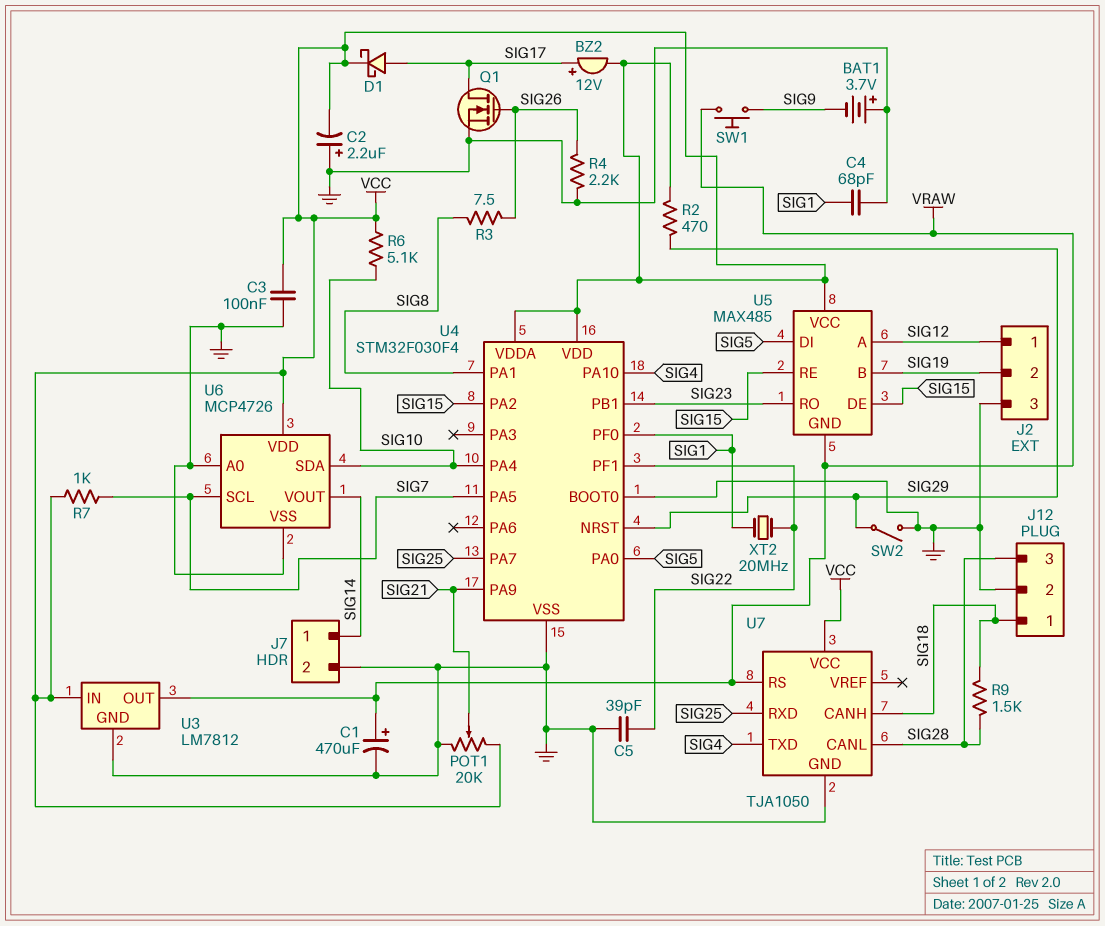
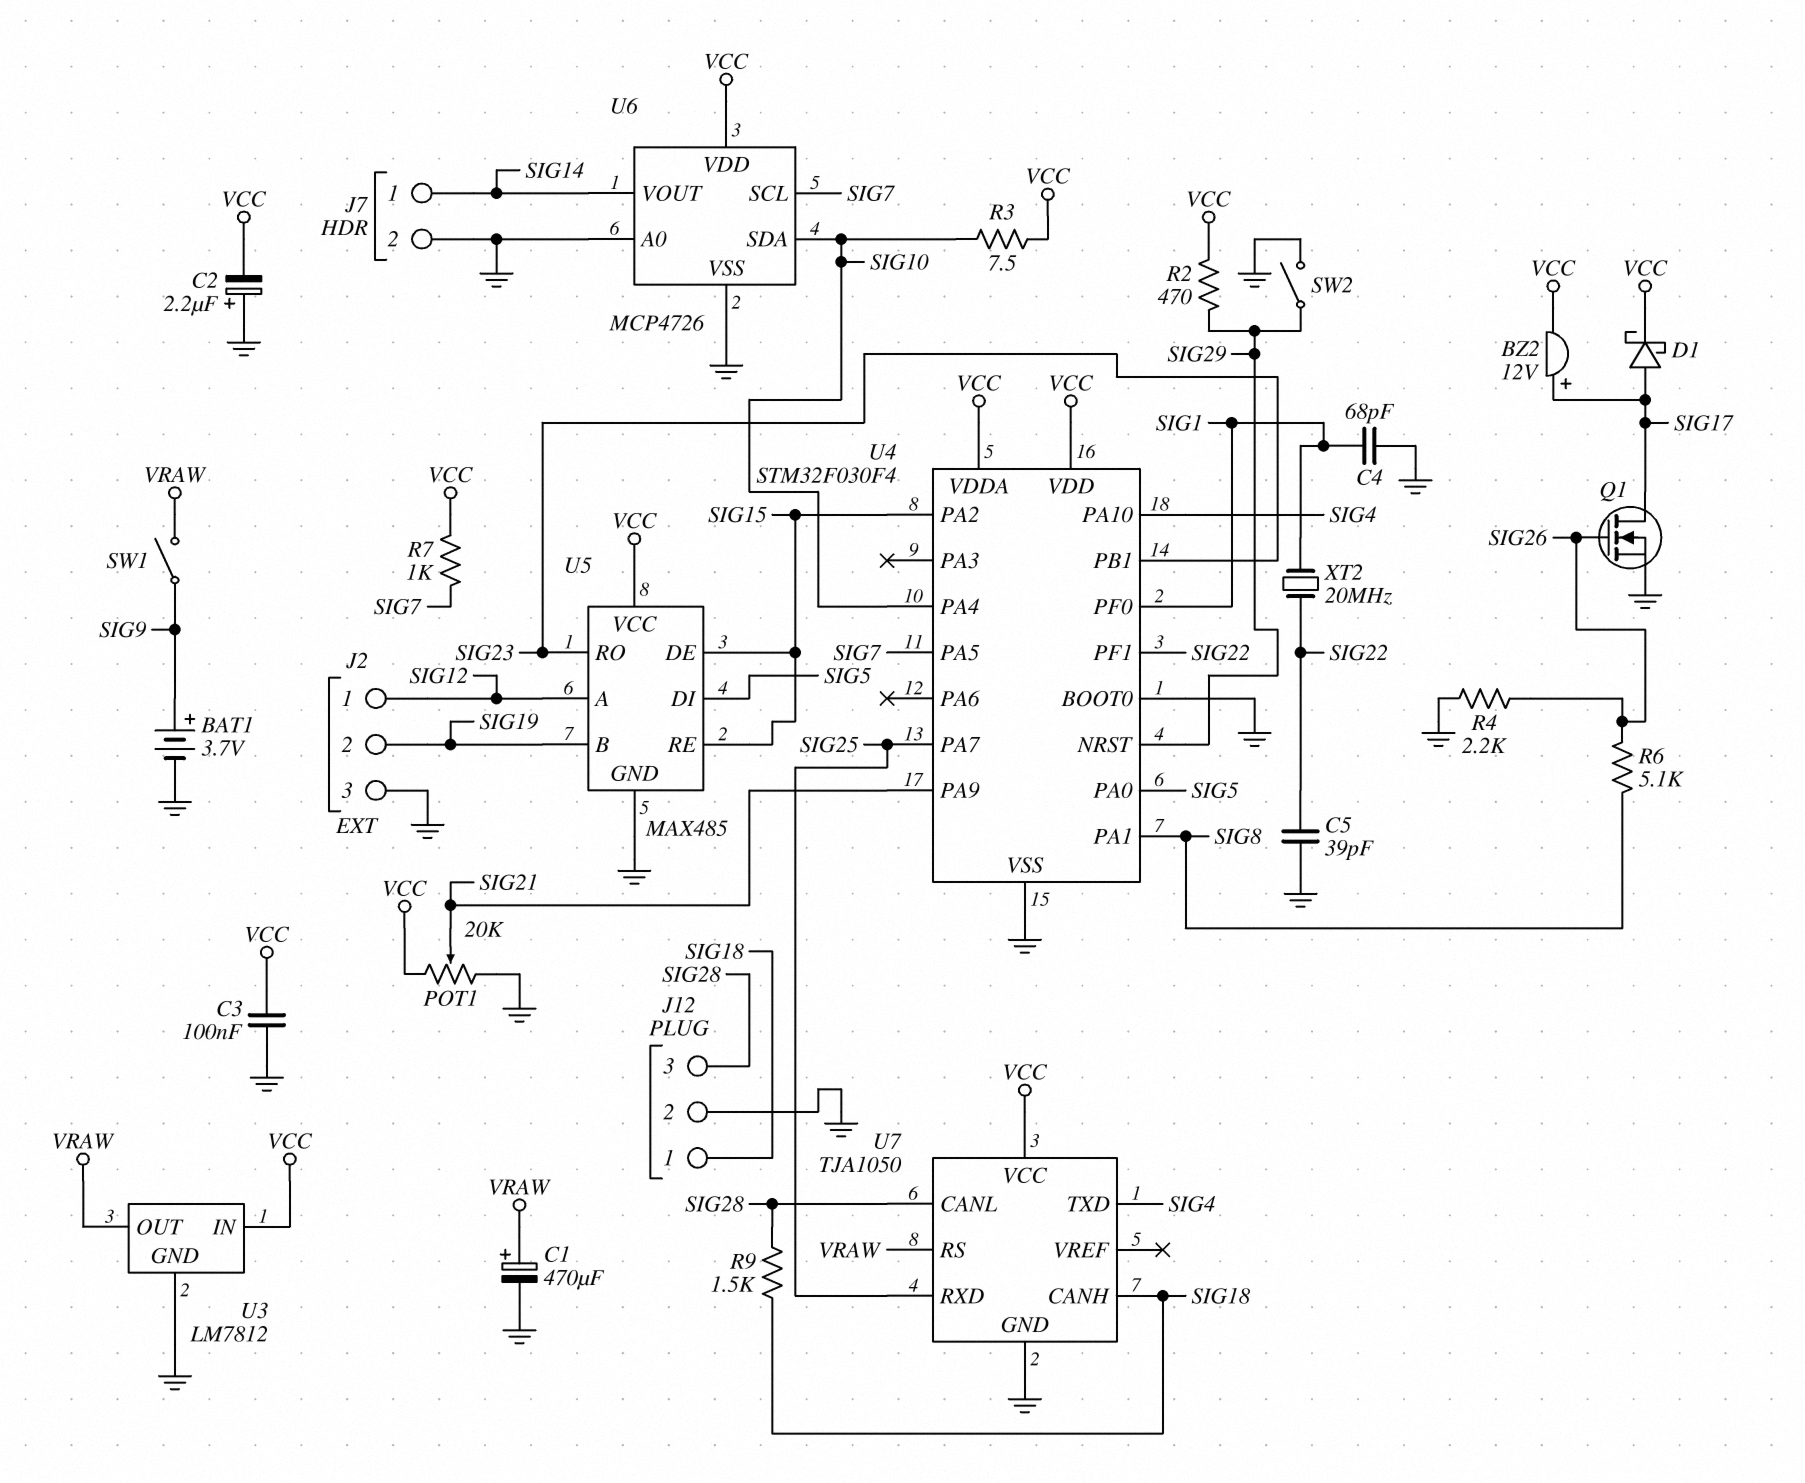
BAT1: 3.7V (plus GND, minus SIG9) -> 3.7V (plus SIG9, minus GND)
R3: 7.5 (SIG8, SIG26) -> 7.5 (SIG10, VCC)
R6: 5.1k (SIG10, VCC) -> 5.1k (SIG8, SIG26)
SW1: button (SIG9, VRAW) -> switch (SIG9, VRAW)
U5 pin GND: VRAW -> GND

